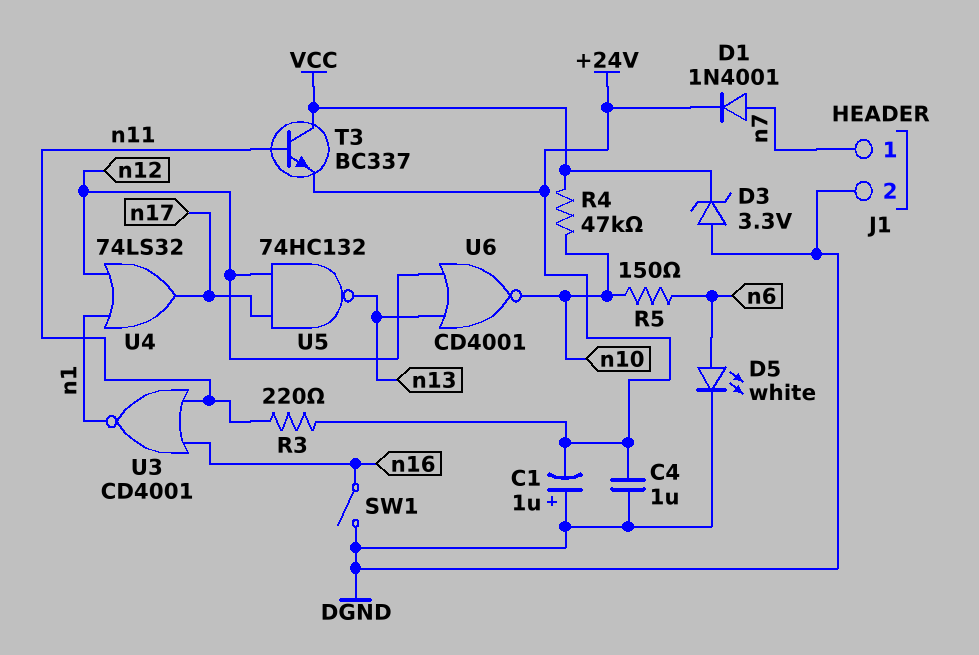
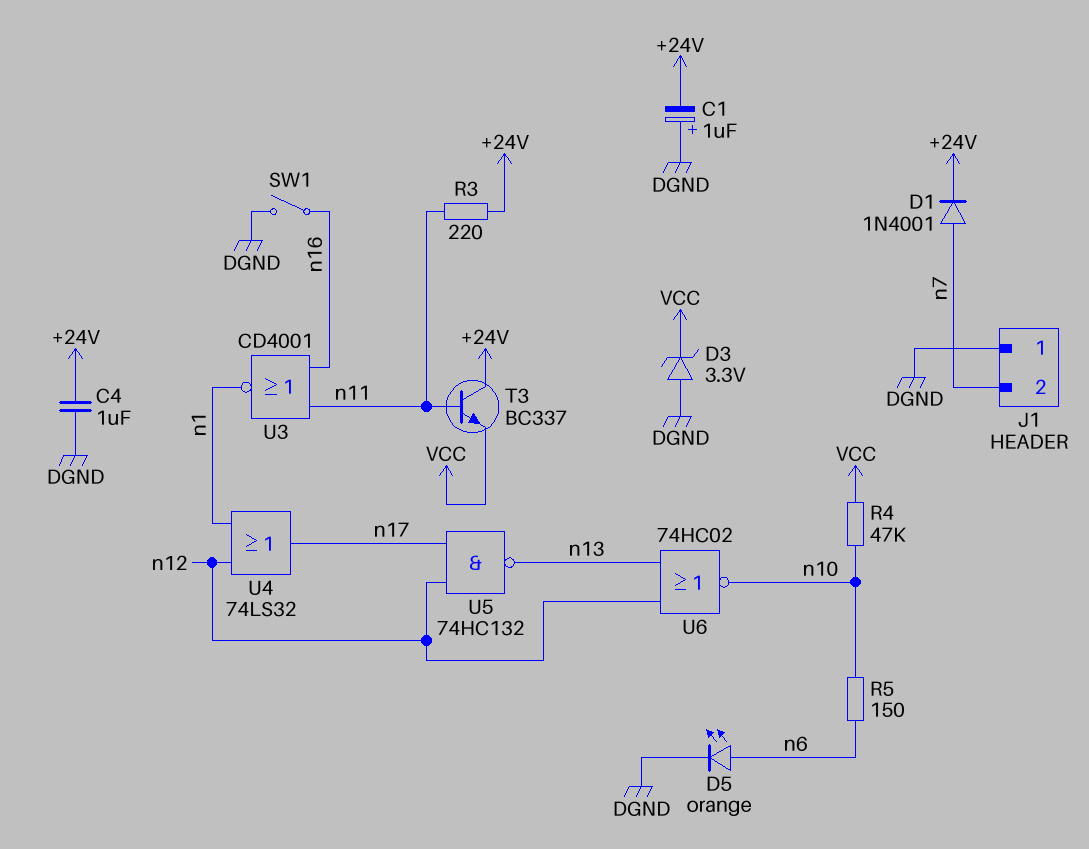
D5: LED white (A n6, K DGND) -> LED orange (A n6, K DGND)
J1 pin 1: n7 -> DGND
J1 pin 2: DGND -> n7
T3: NPN BC337 (B n11, C VCC, E +24V) -> NPN BC337 (B n11, C +24V, E VCC)
U6: NOR CD4001 (in n12, in n13, out n10) -> NOR 74HC02 (in n12, in n13, out n10)

